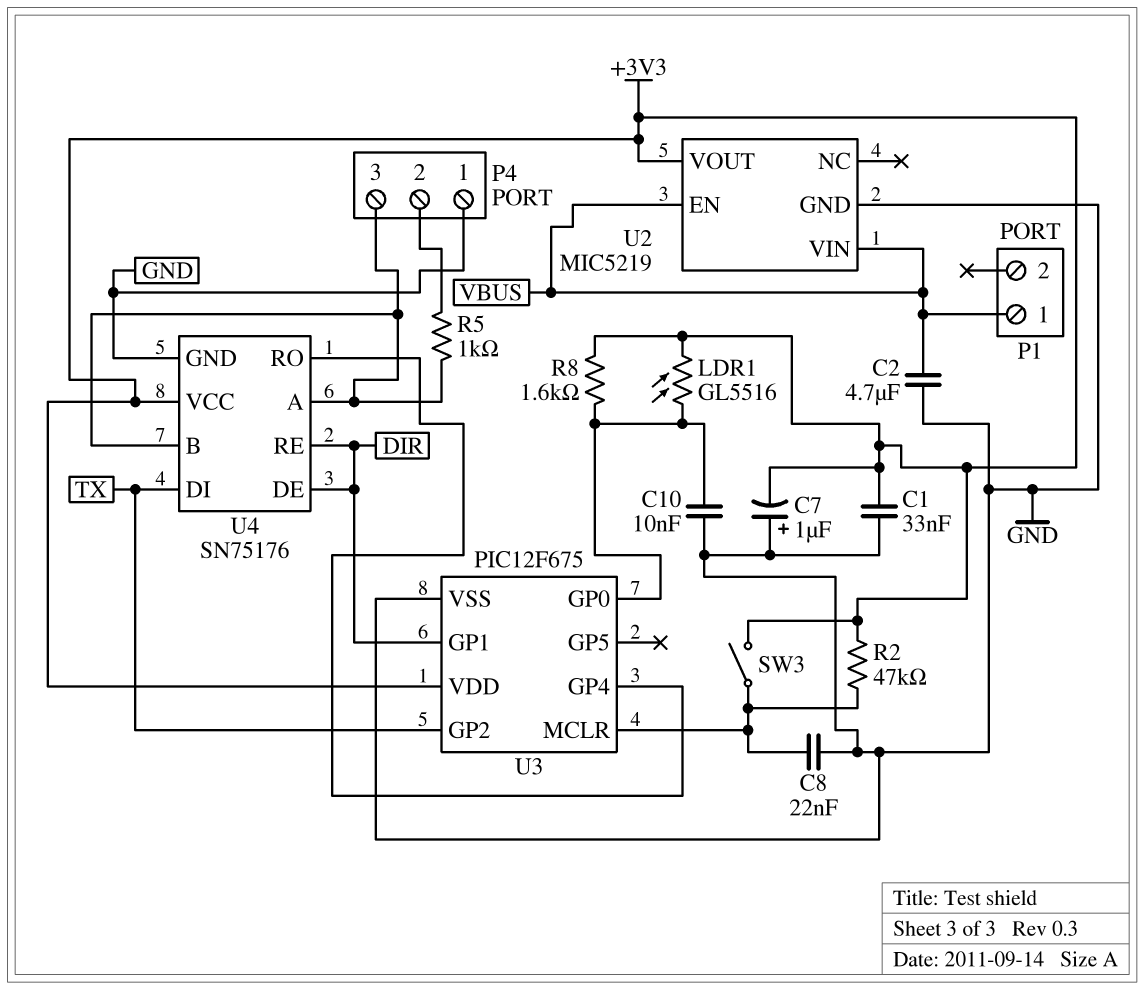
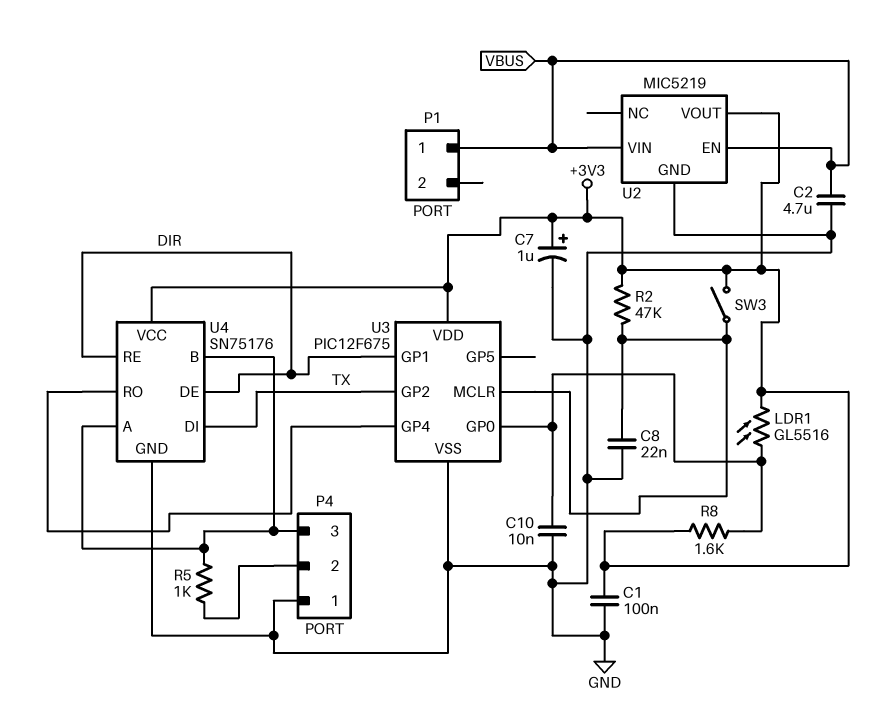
C1: 33nF (+3V3, GND) -> 100nF (+3V3, GND)
C7: 1uF (plus GND, minus +3V3) -> 1uF (plus +3V3, minus GND)

